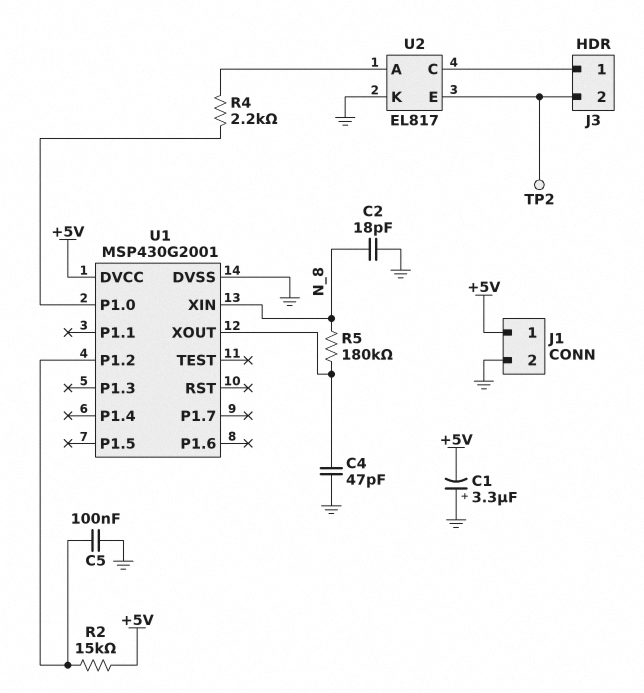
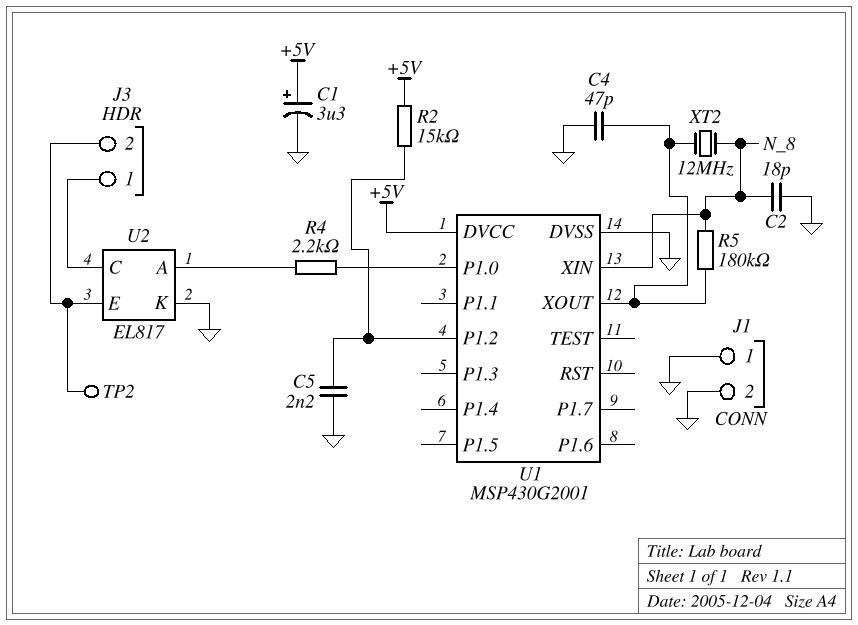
C1: 3.3uF (plus GND, minus +5V) -> 3.3uF (plus +5V, minus GND)
C5: 100nF (GND, U1/P1.2) -> 2.2nF (GND, U1/P1.2)
J1 pin 1: +5V -> GND
XT2: none -> 12MHz (N_8, U1/XOUT)

